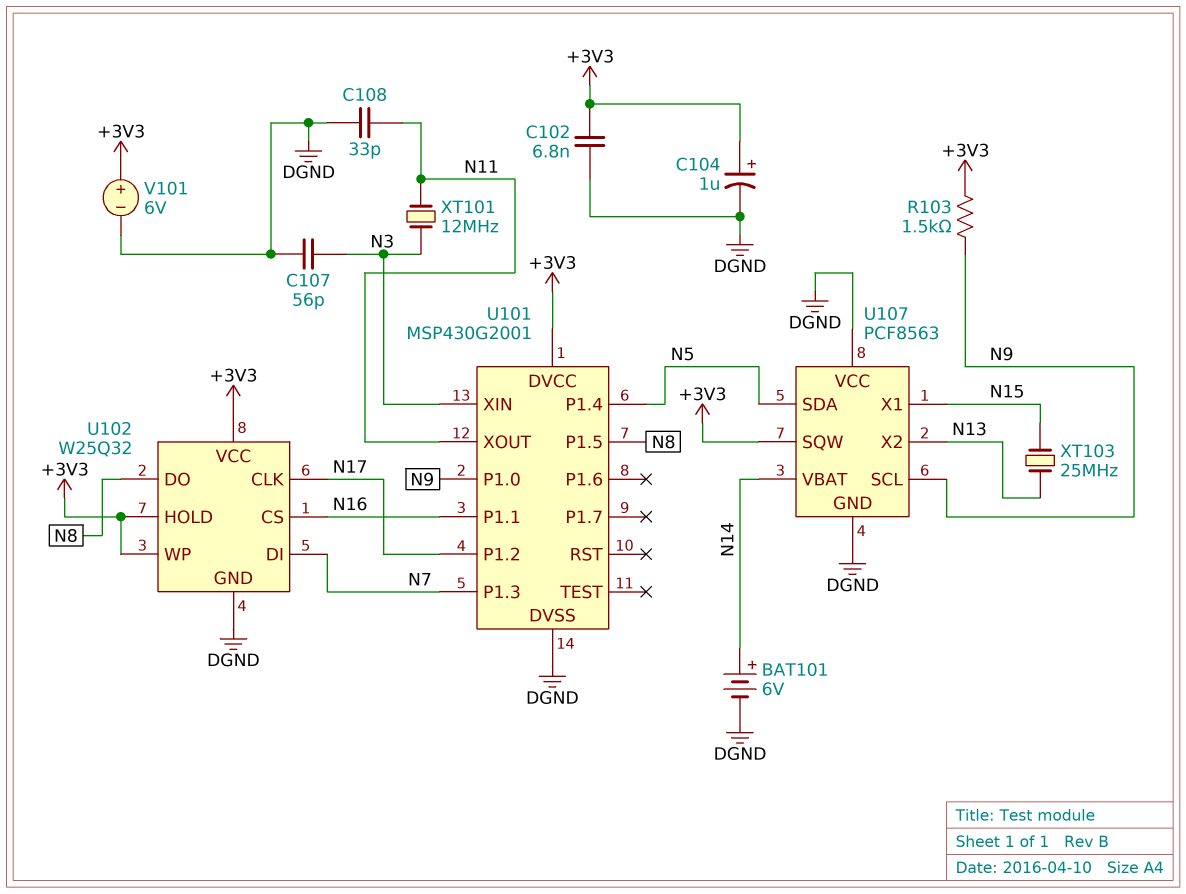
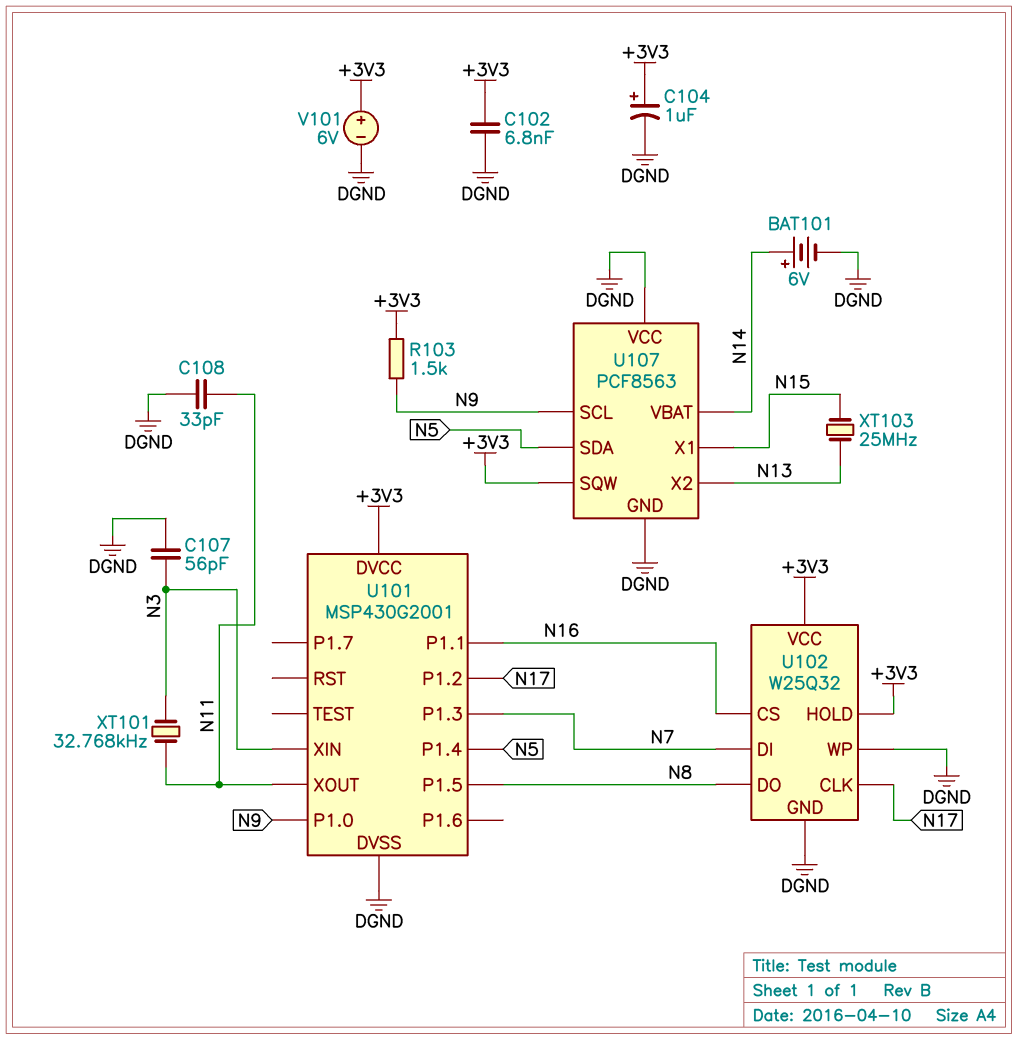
U102 pin WP: +3V3 -> DGND
XT101: 12MHz (N3, N11) -> 32.768kHz (N3, N11)

